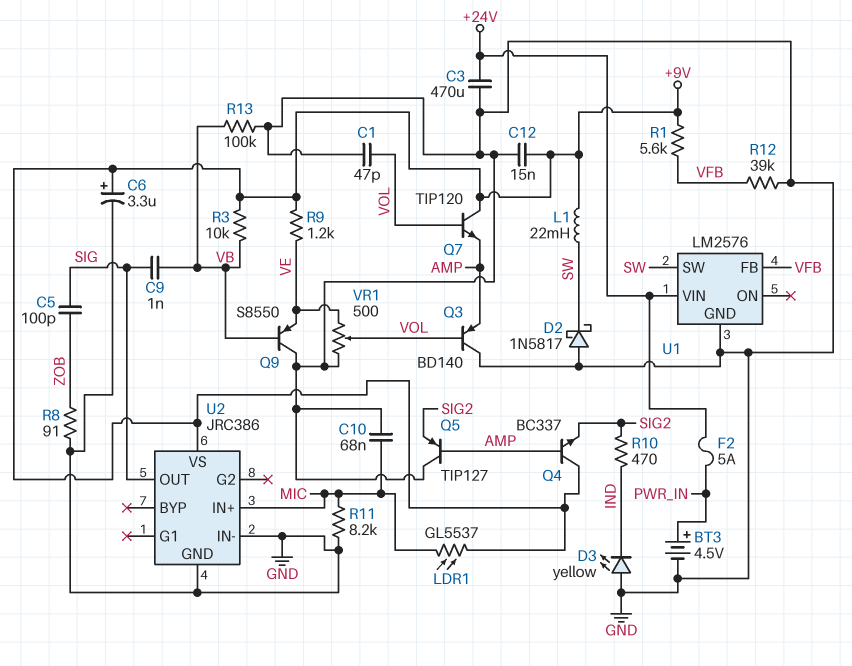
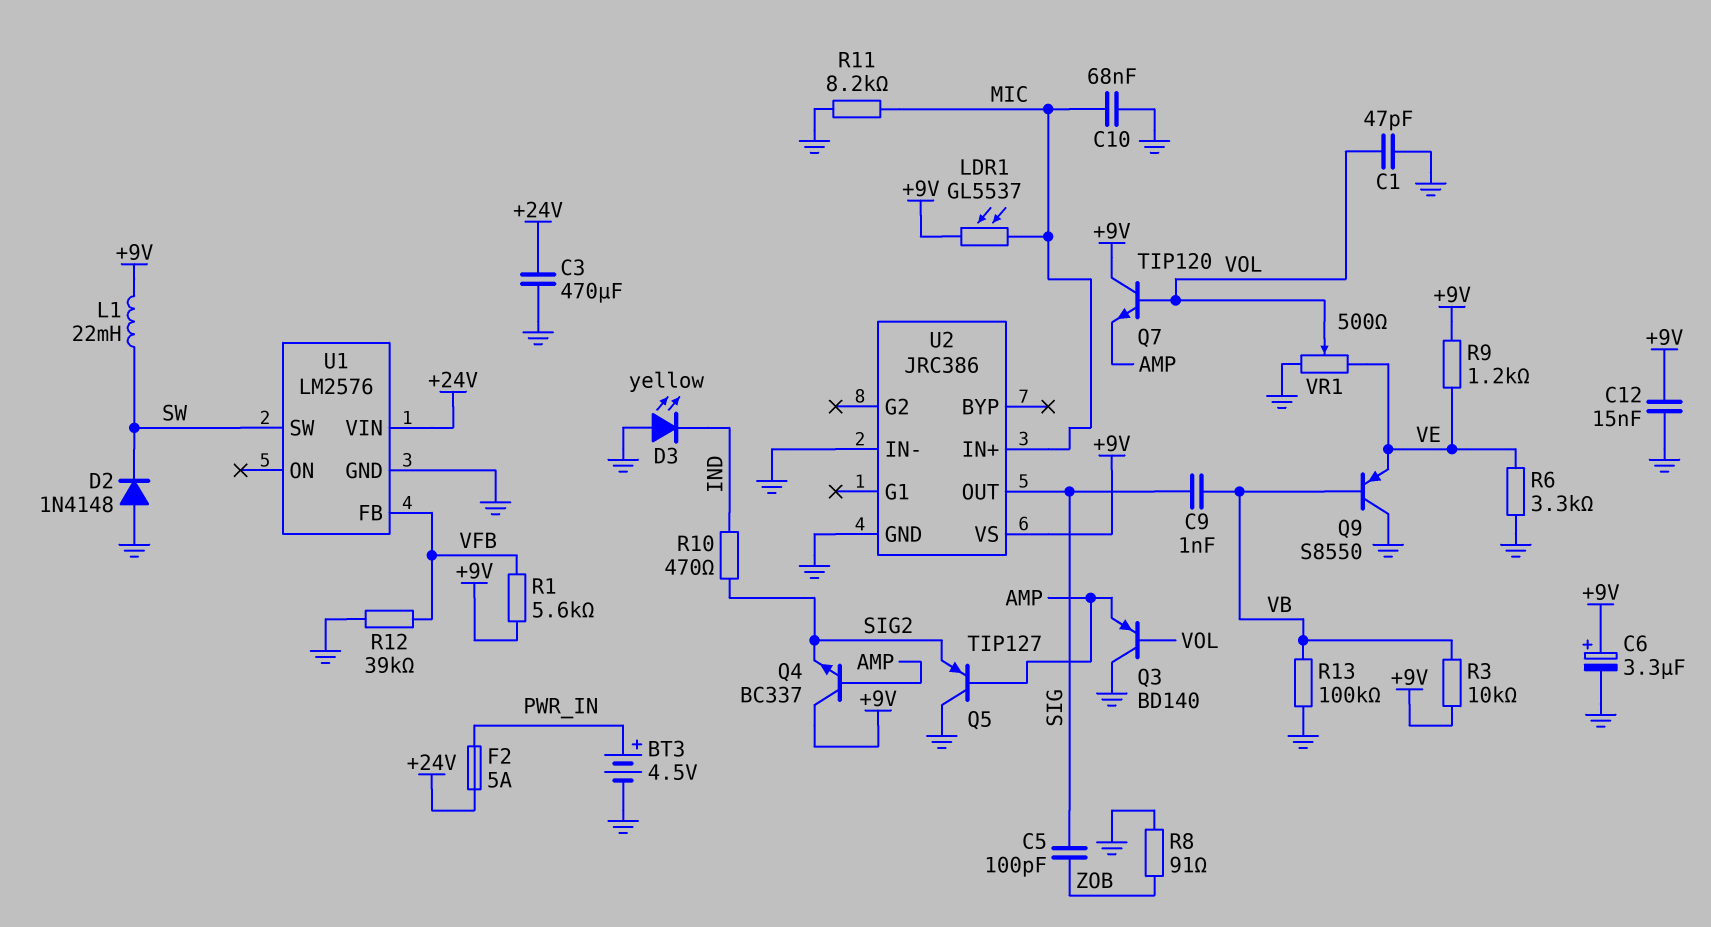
D2: schottky 1N5817 (A GND, K SW) -> diode 1N4148 (A GND, K SW)
R6: none -> 3.3k (GND, VE)

